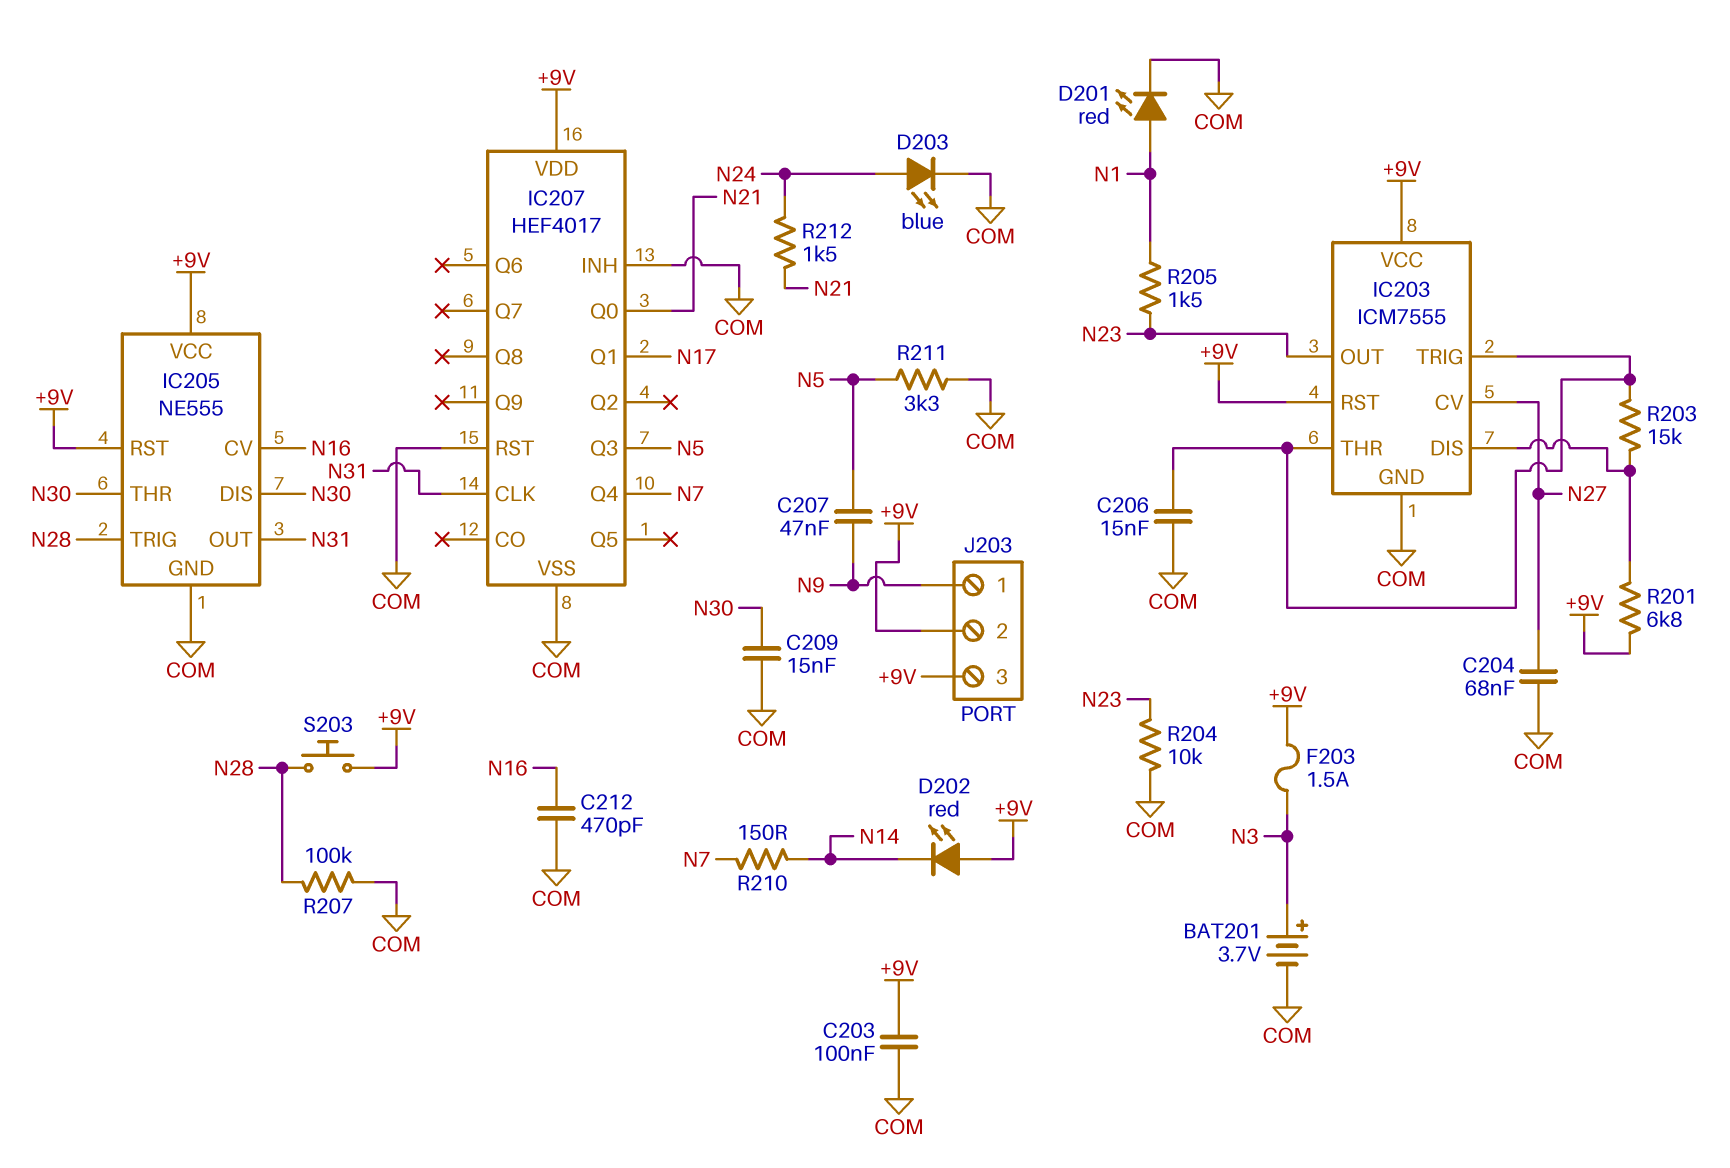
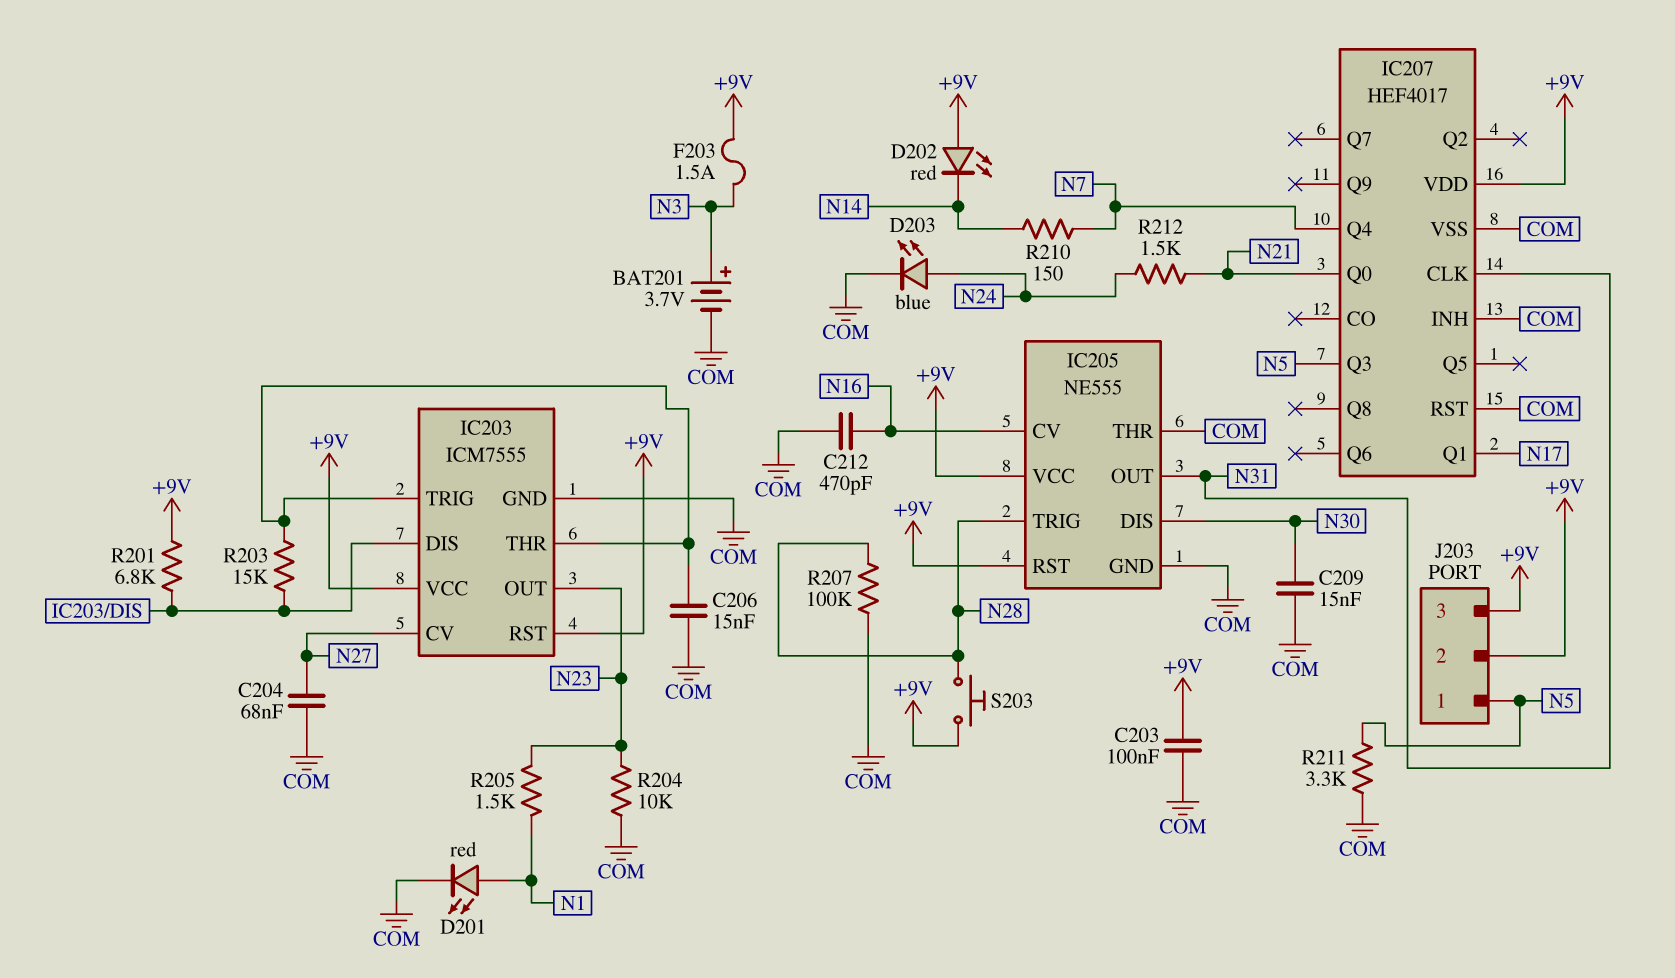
C207: 47nF (N5, N9) -> none
IC205 pin THR: N30 -> COM
J203 pin 1: N9 -> N5

